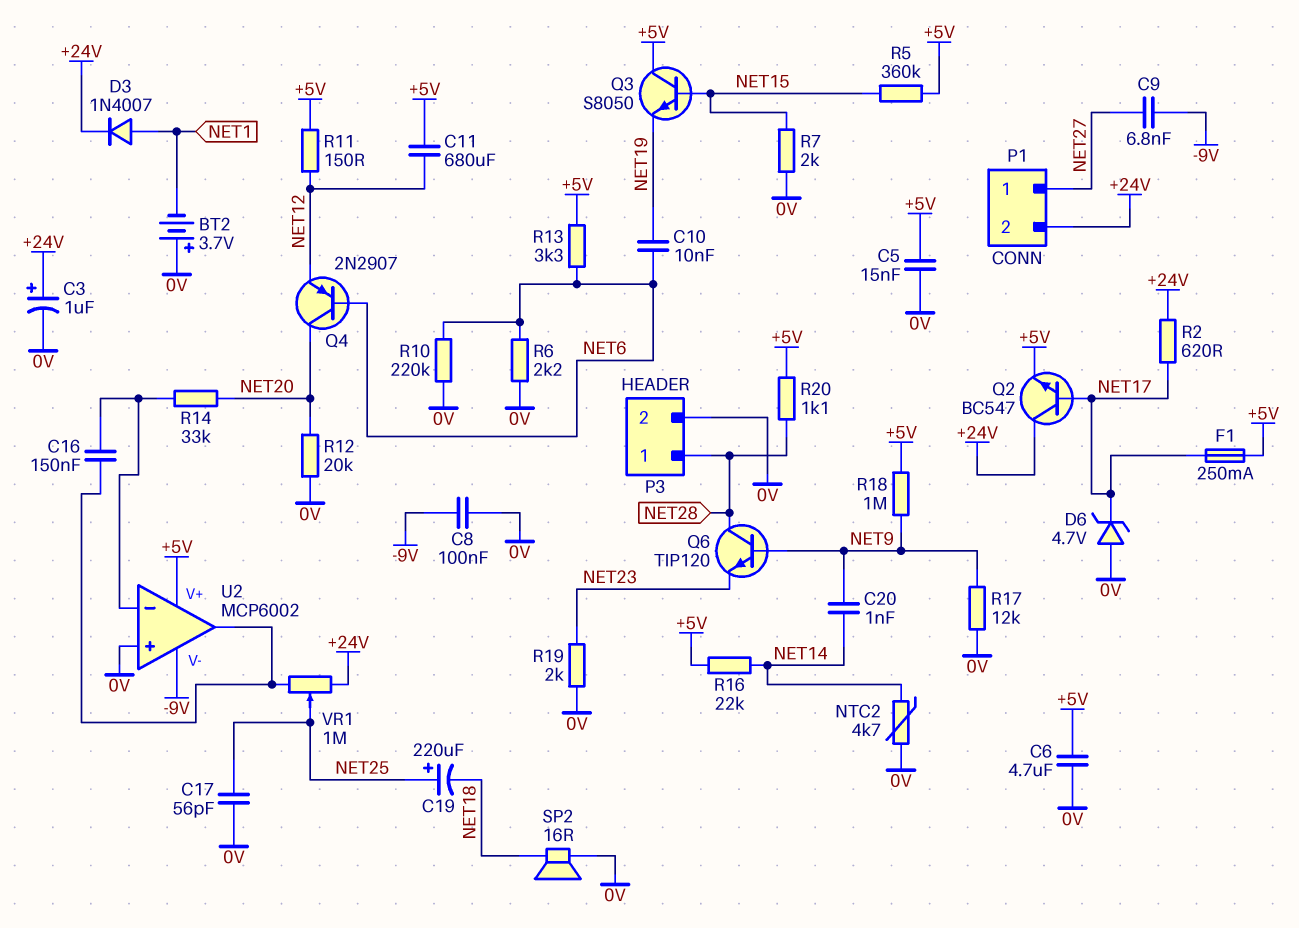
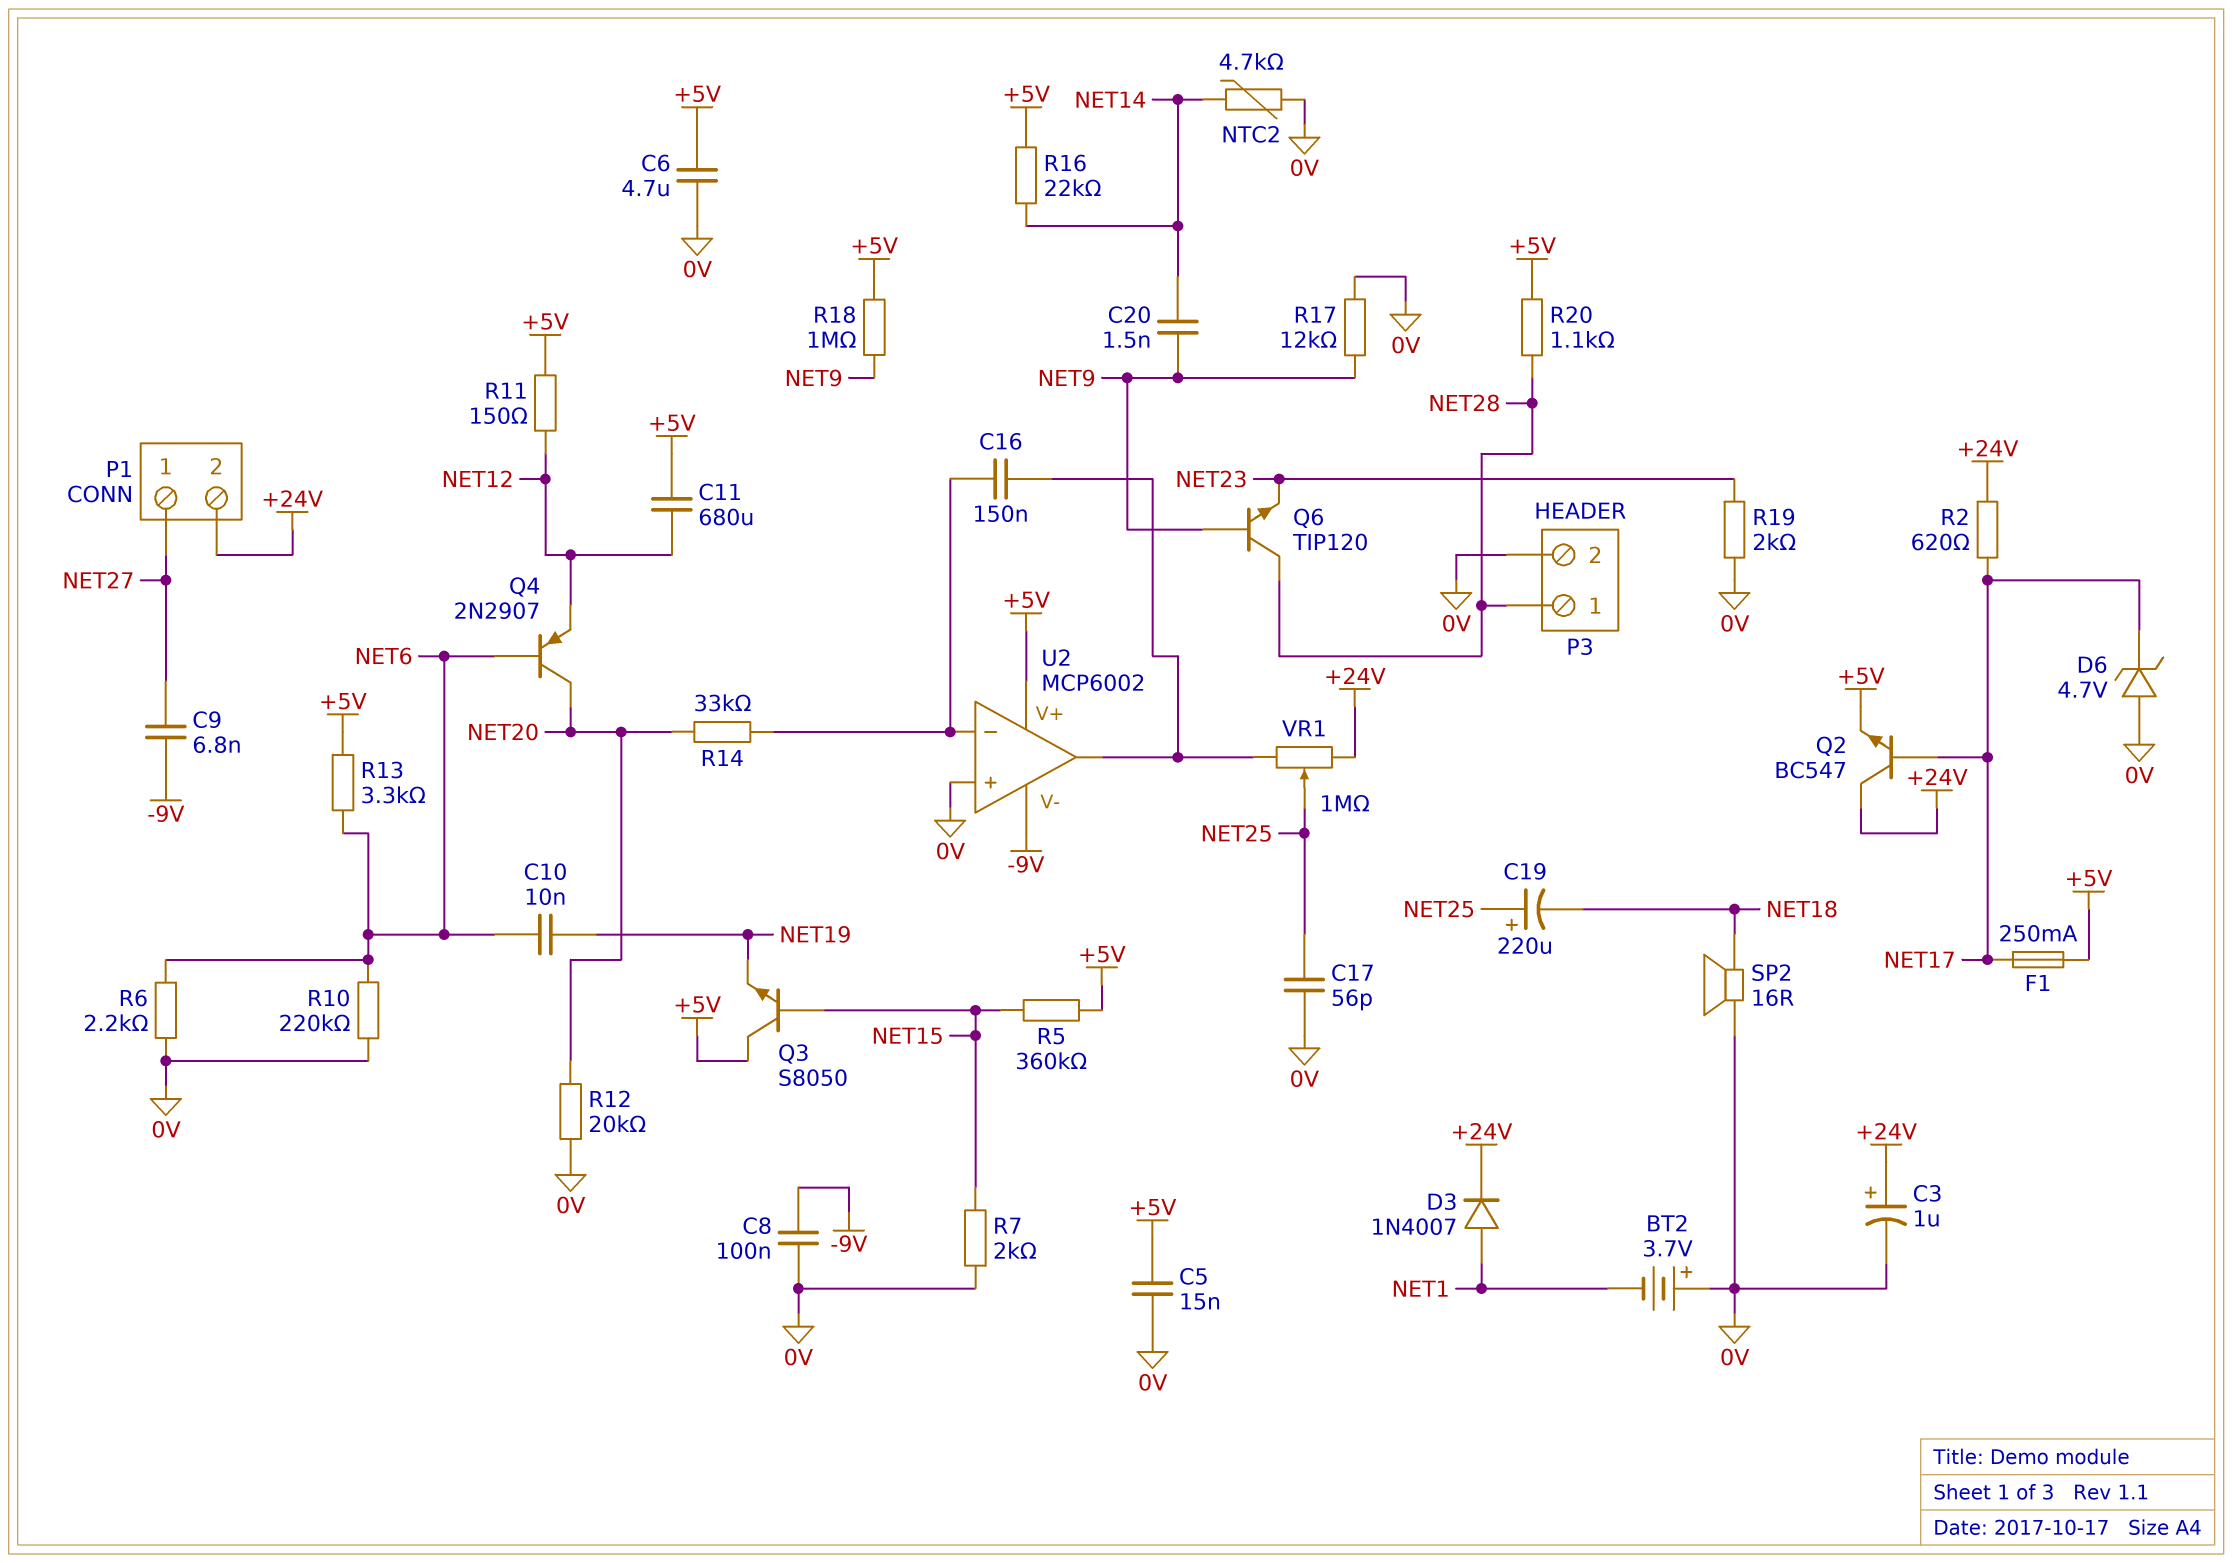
C20: 1nF (NET9, NET14) -> 1.5nF (NET9, NET14)

